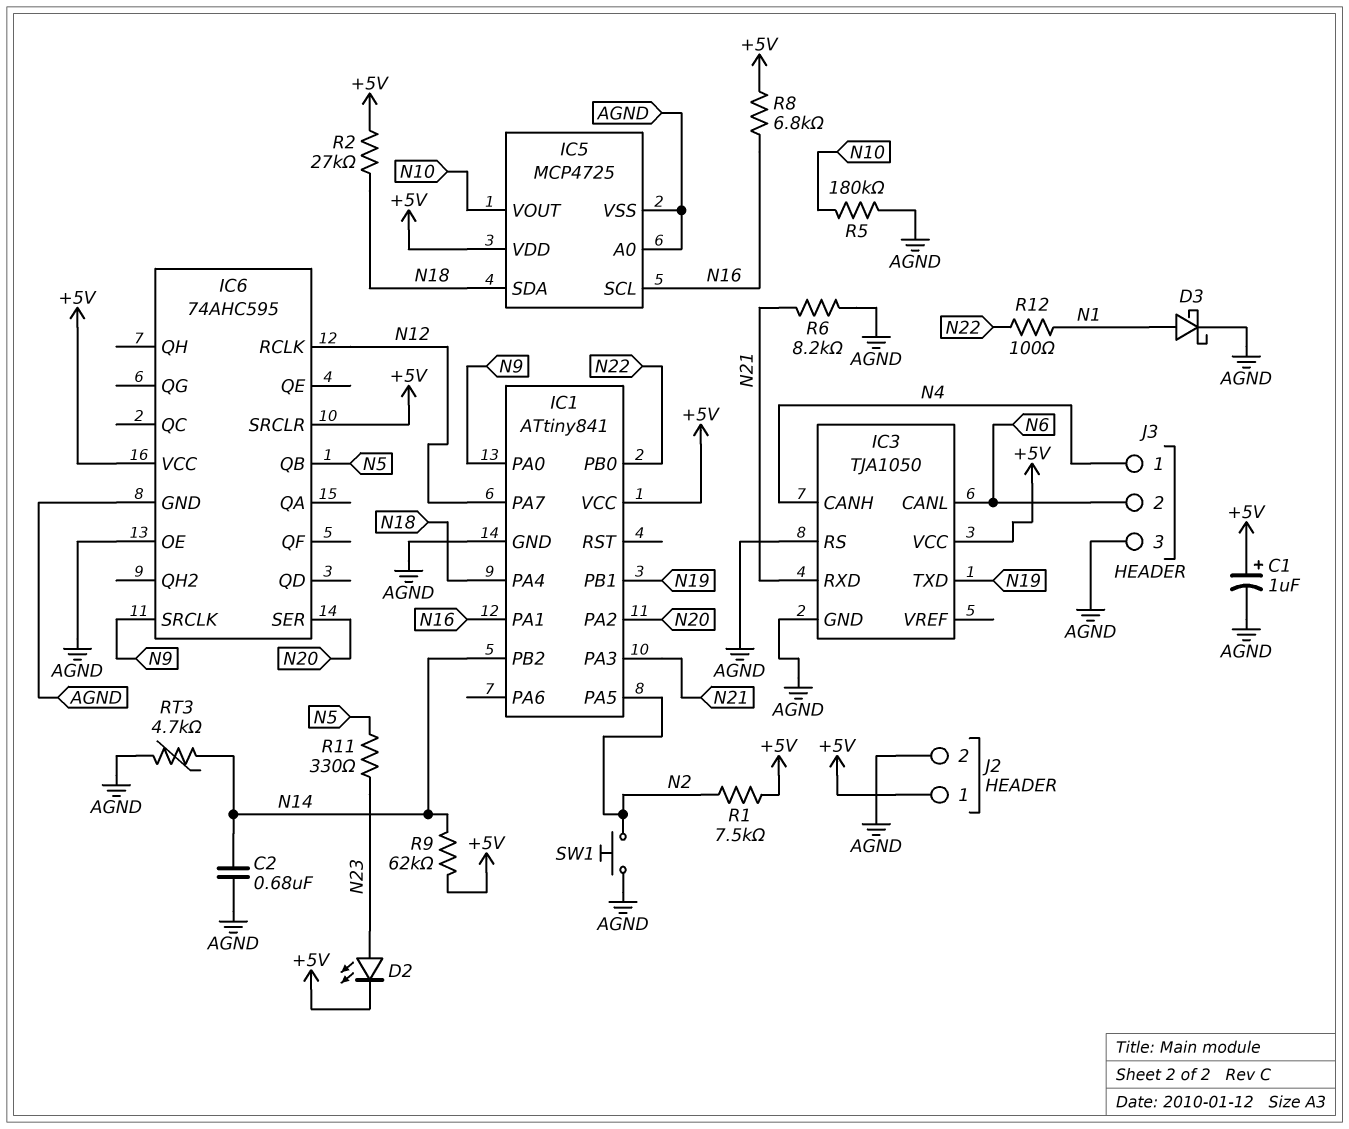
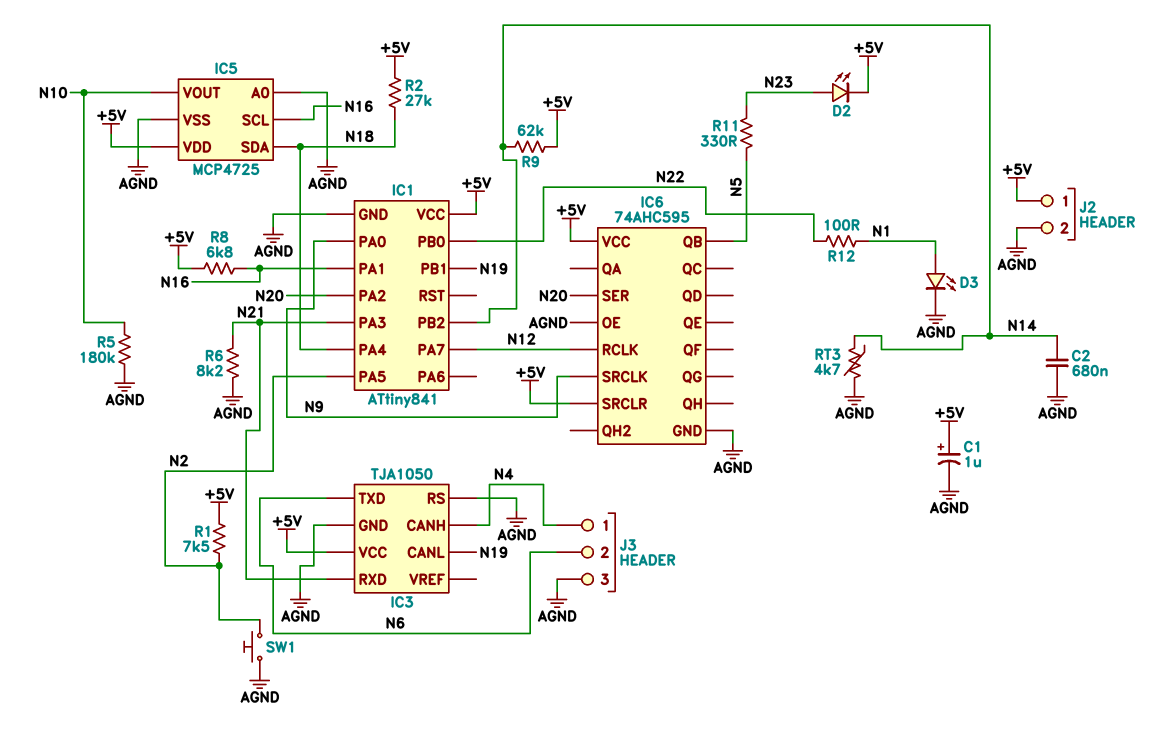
D3: schottky (A N1, K AGND) -> LED (A N1, K AGND)
IC3 pin CANL: N6 -> N19
IC3 pin TXD: N19 -> N6

